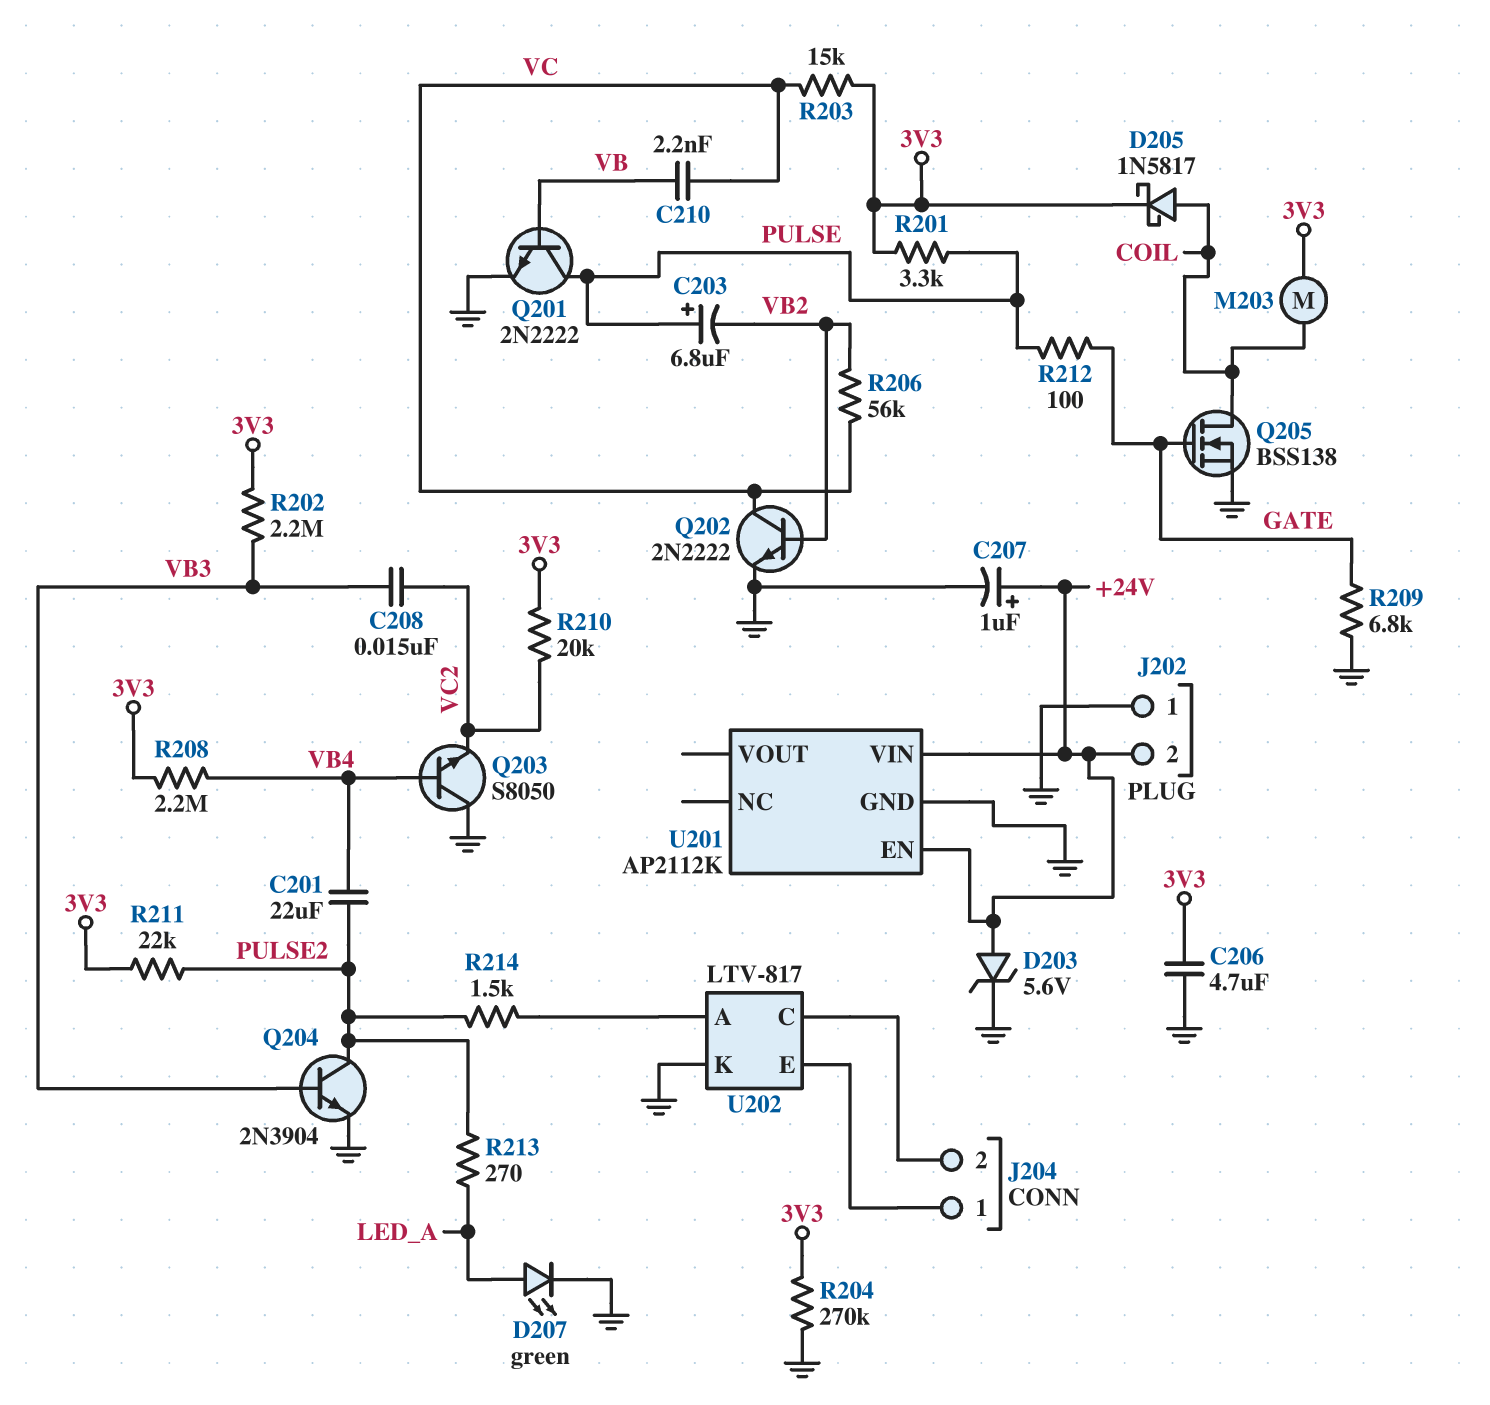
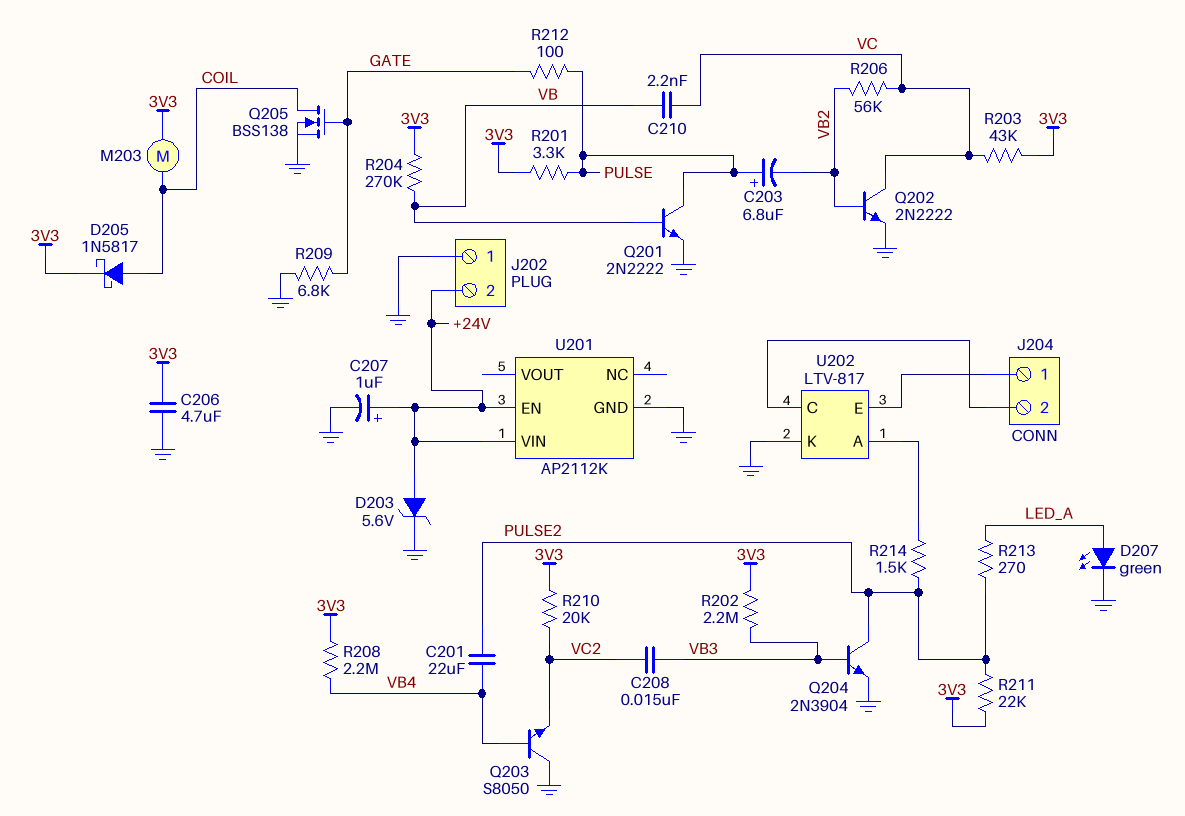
R203: 15k (3V3, VC) -> 43k (3V3, VC)
R204: 270k (3V3, GND) -> 270k (3V3, VB)

